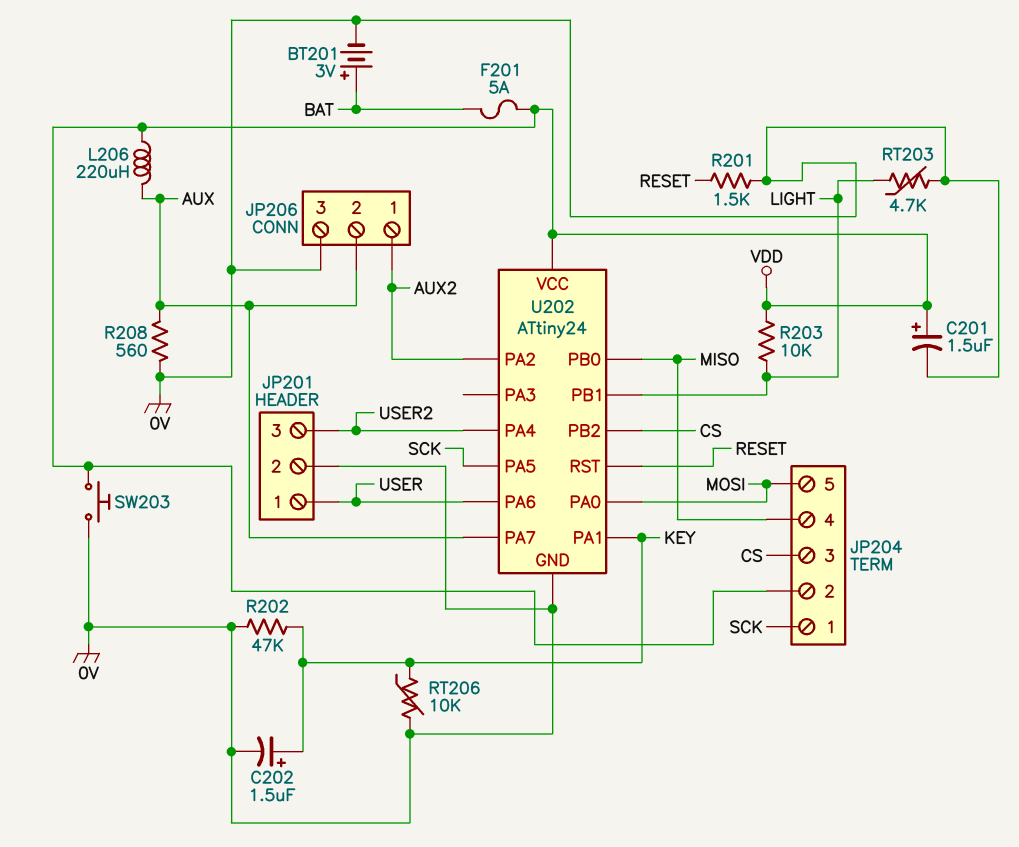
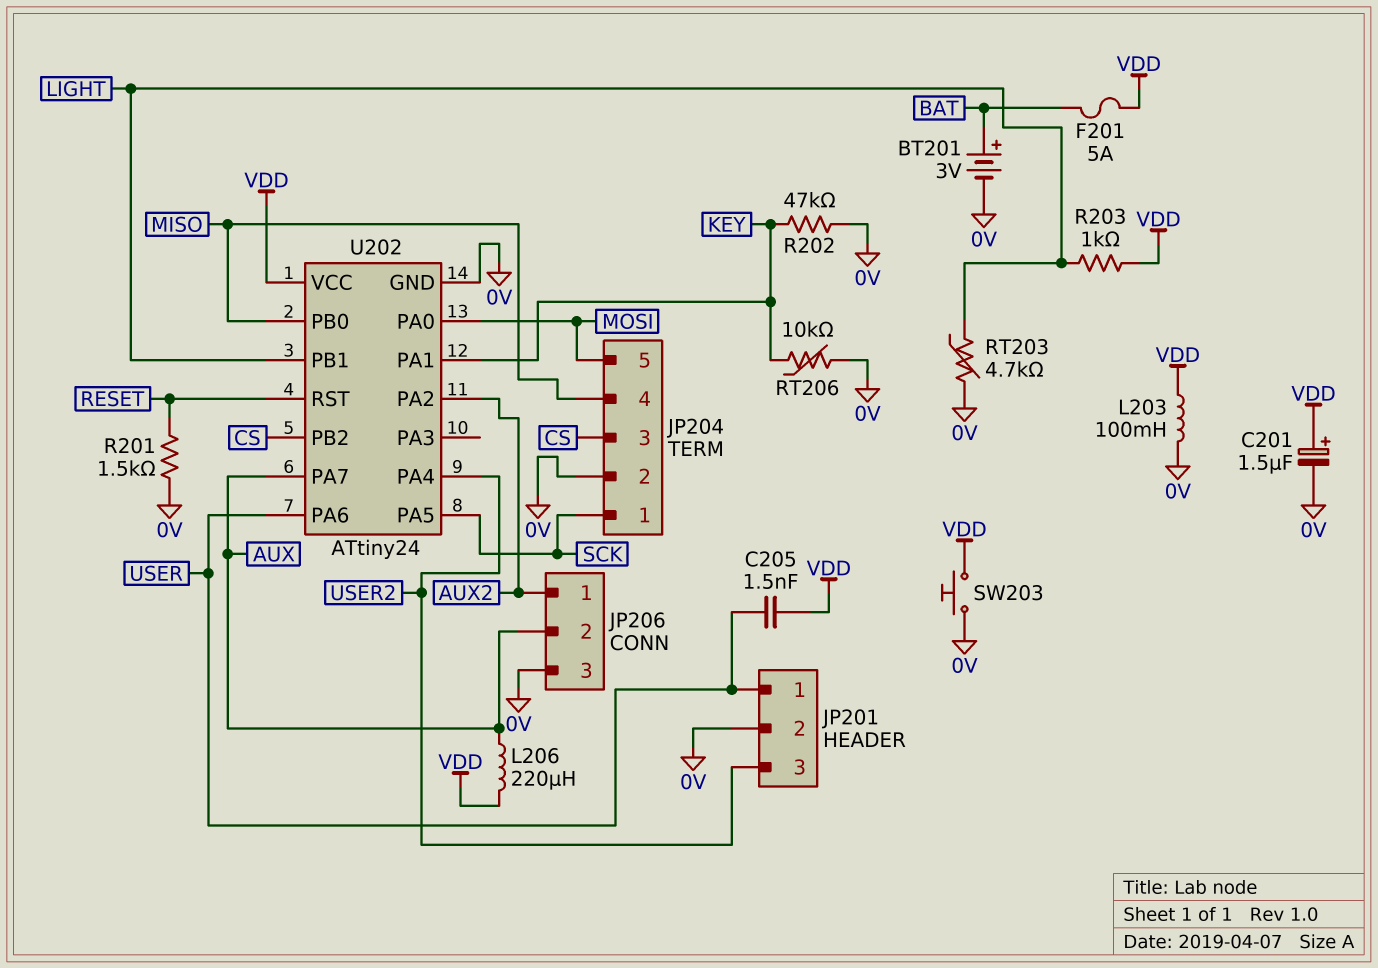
C202: 1.5uF (plus KEY, minus 0V) -> none
C205: none -> 1.5nF (USER, VDD)
JP204 pin 2: VDD -> 0V
L203: none -> 100mH (0V, VDD)
R203: 10k (LIGHT, VDD) -> 1k (LIGHT, VDD)
R208: 560 (0V, AUX) -> none

